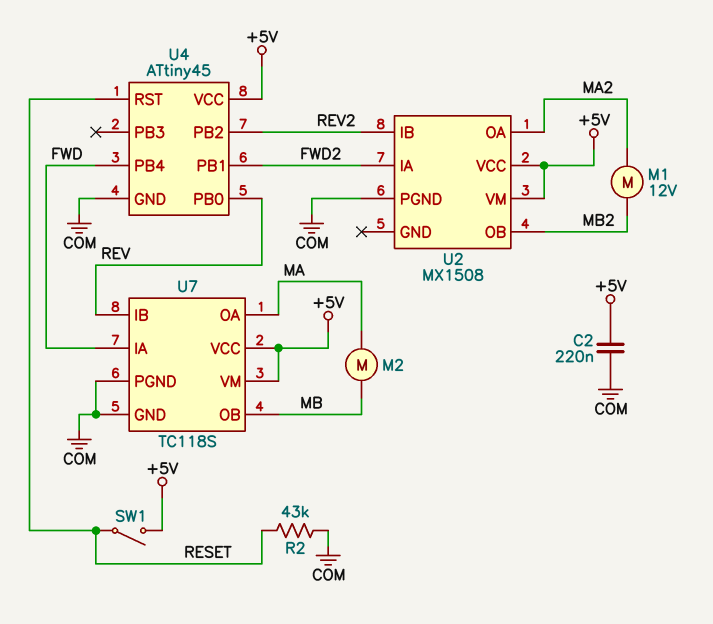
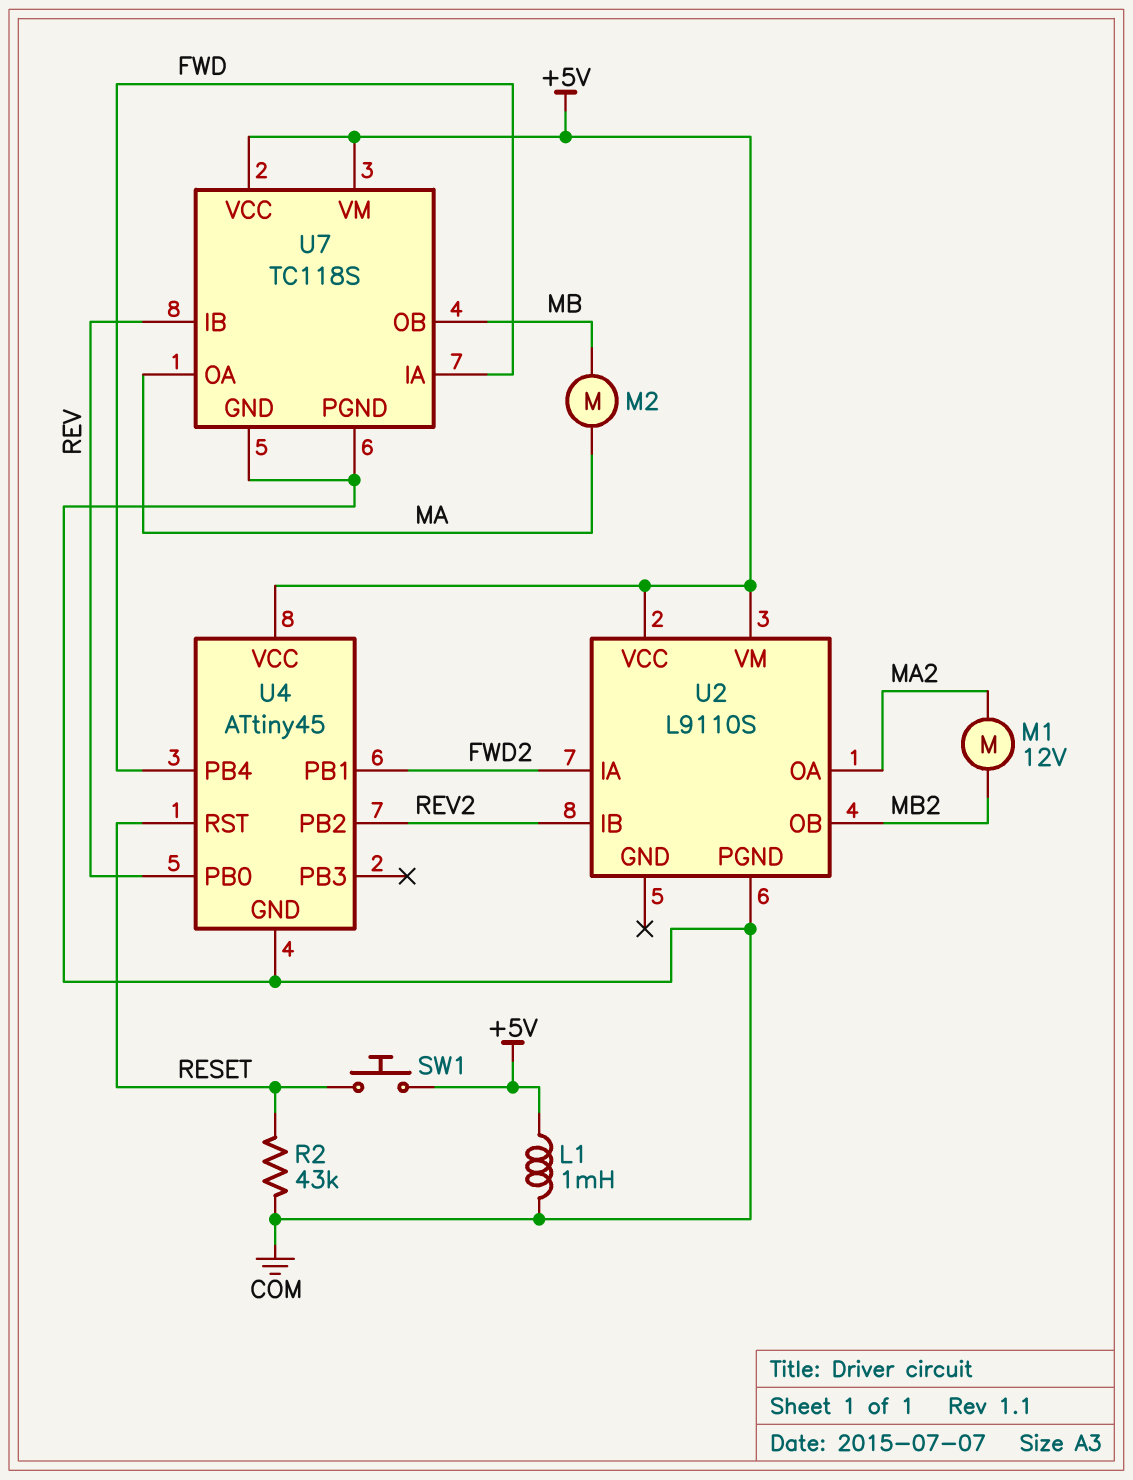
C2: 220nF (+5V, COM) -> none
L1: none -> 1mH (+5V, COM)
SW1: switch (+5V, RESET) -> button (+5V, RESET)
U2: MX1508 -> L9110S

